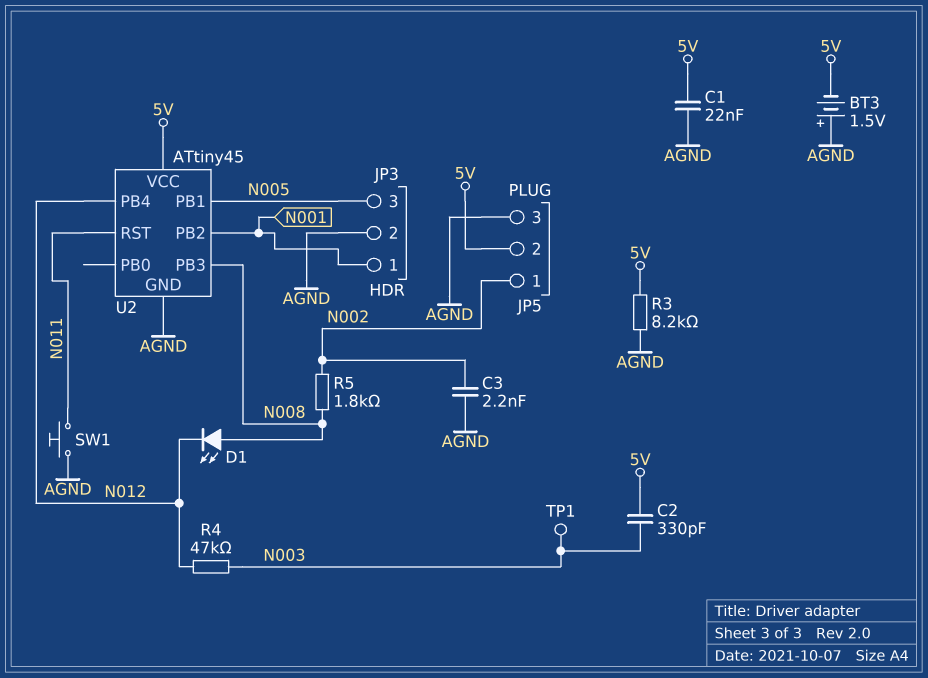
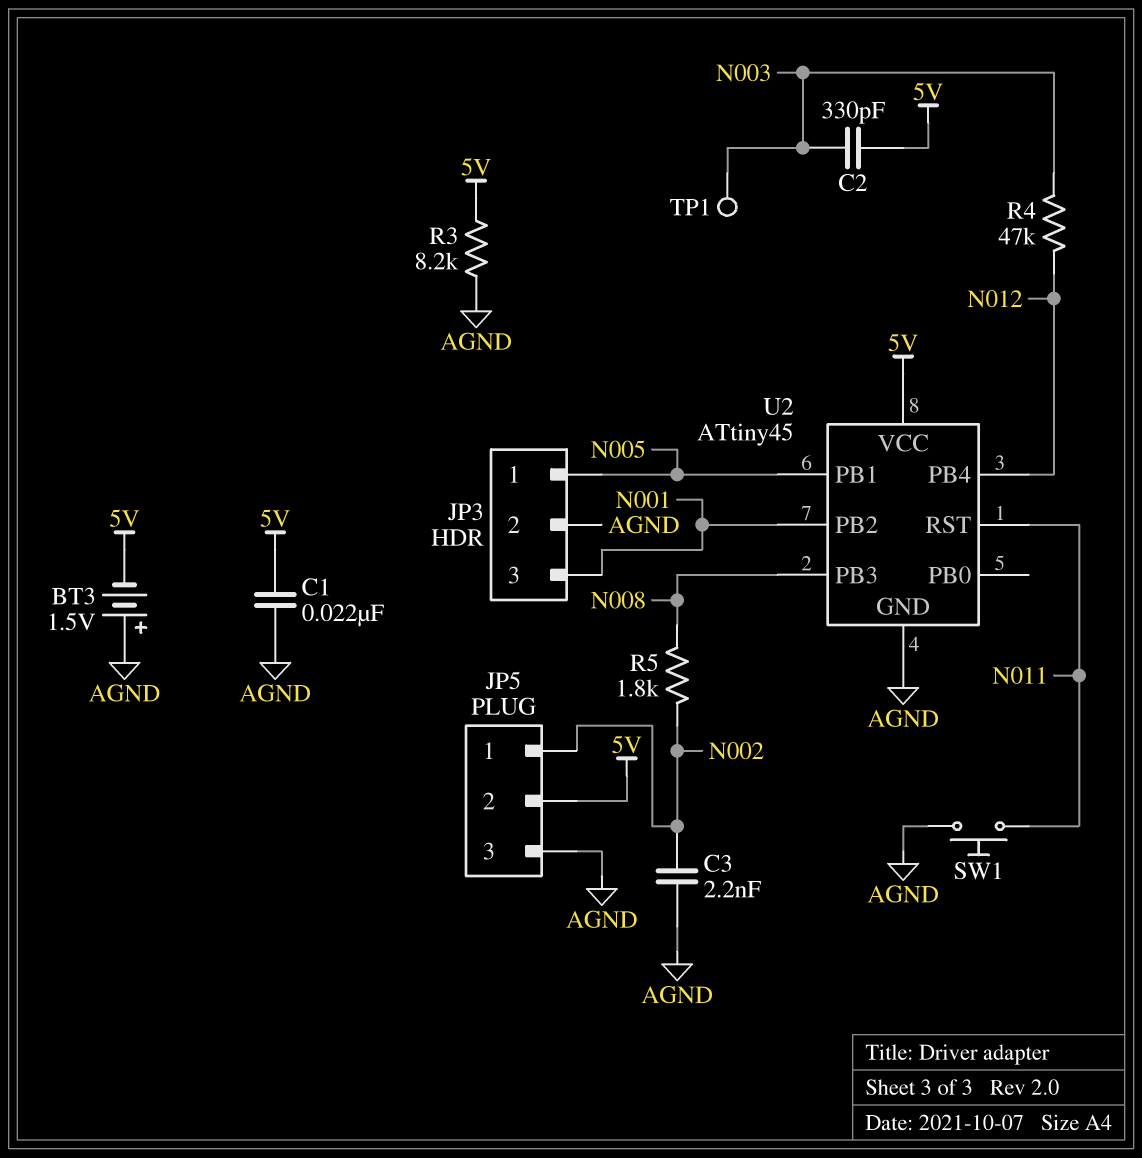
D1: LED (A N008, K N012) -> none
JP3 pin 1: N001 -> N005
JP3 pin 3: N005 -> N001

